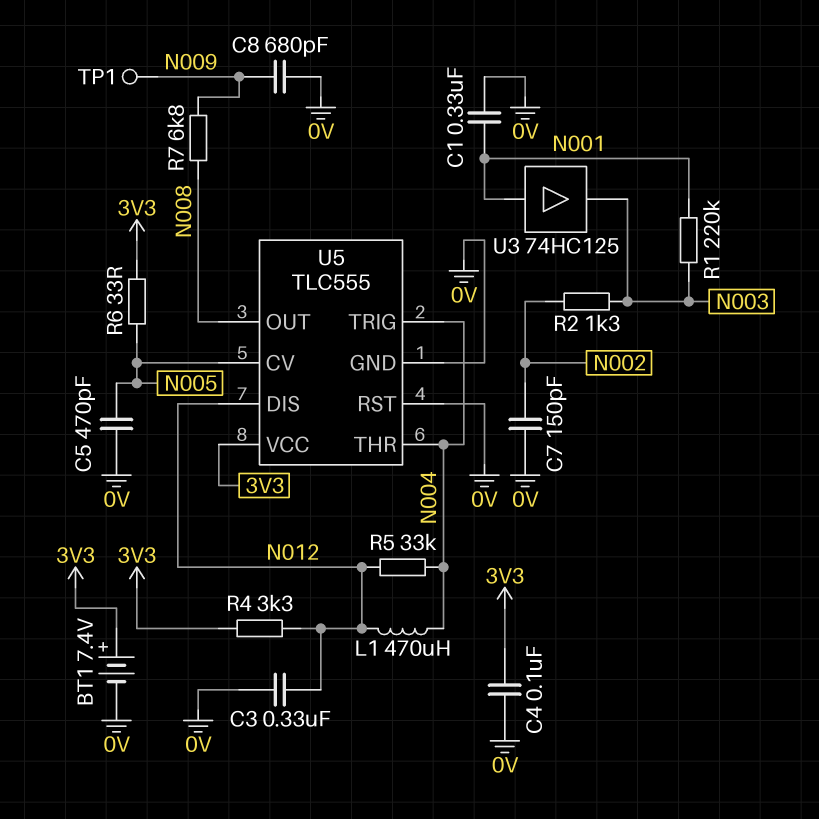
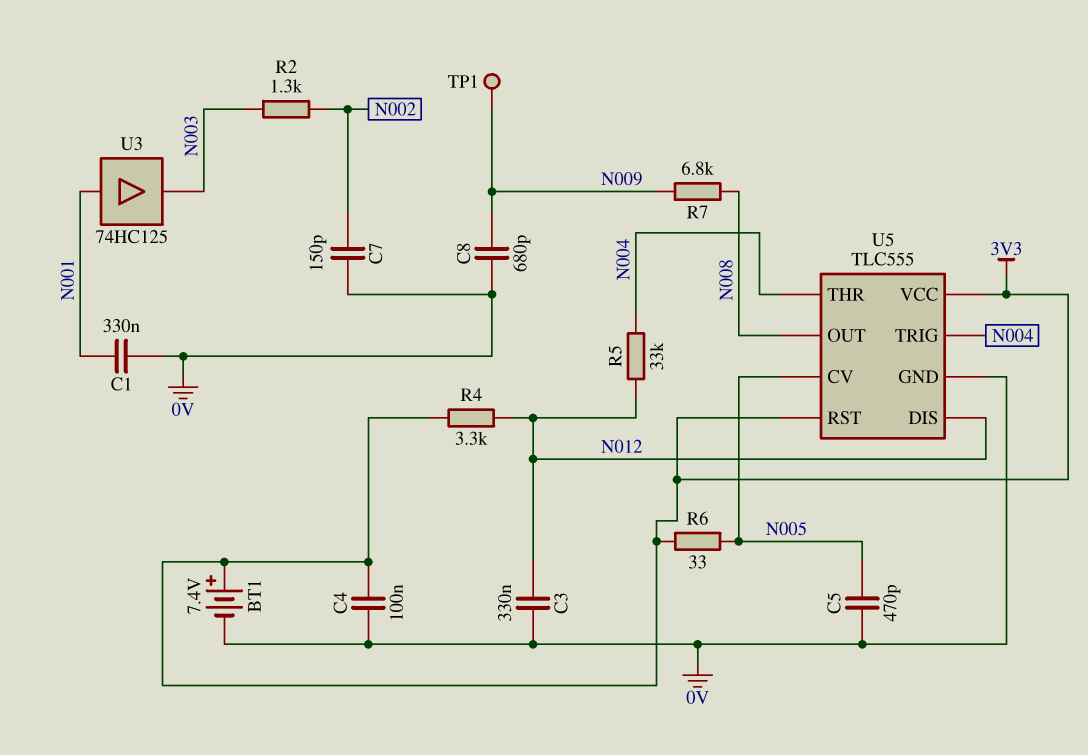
L1: 470uH (N004, N012) -> none
R1: 220k (N001, N003) -> none
U5 pin RST: 0V -> 3V3

